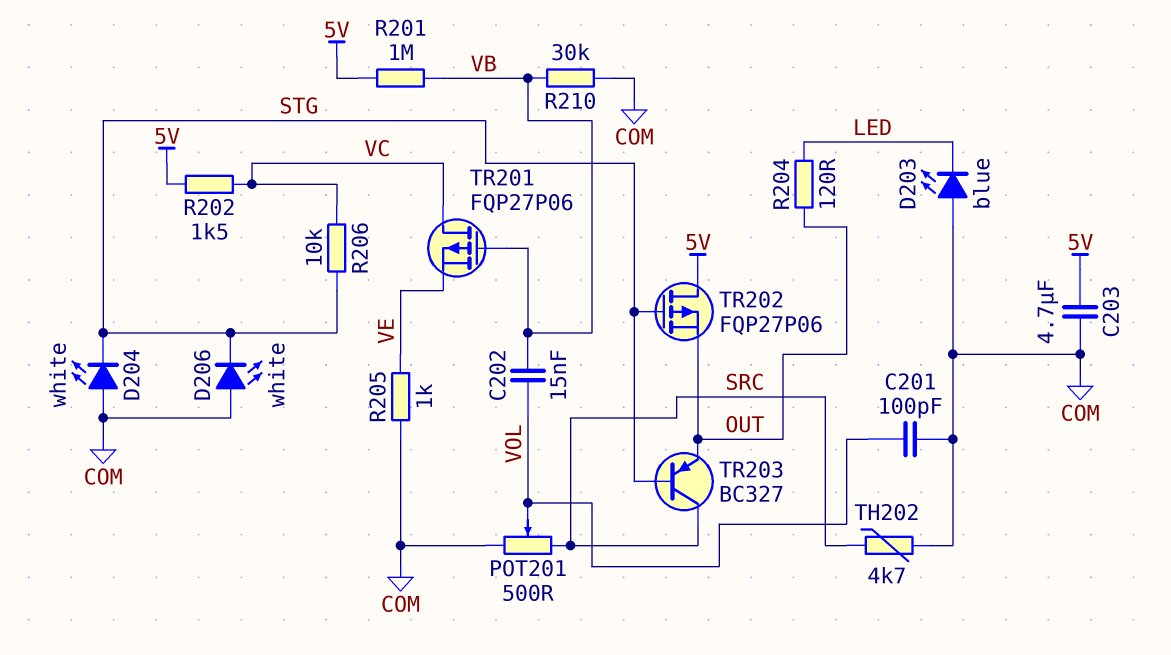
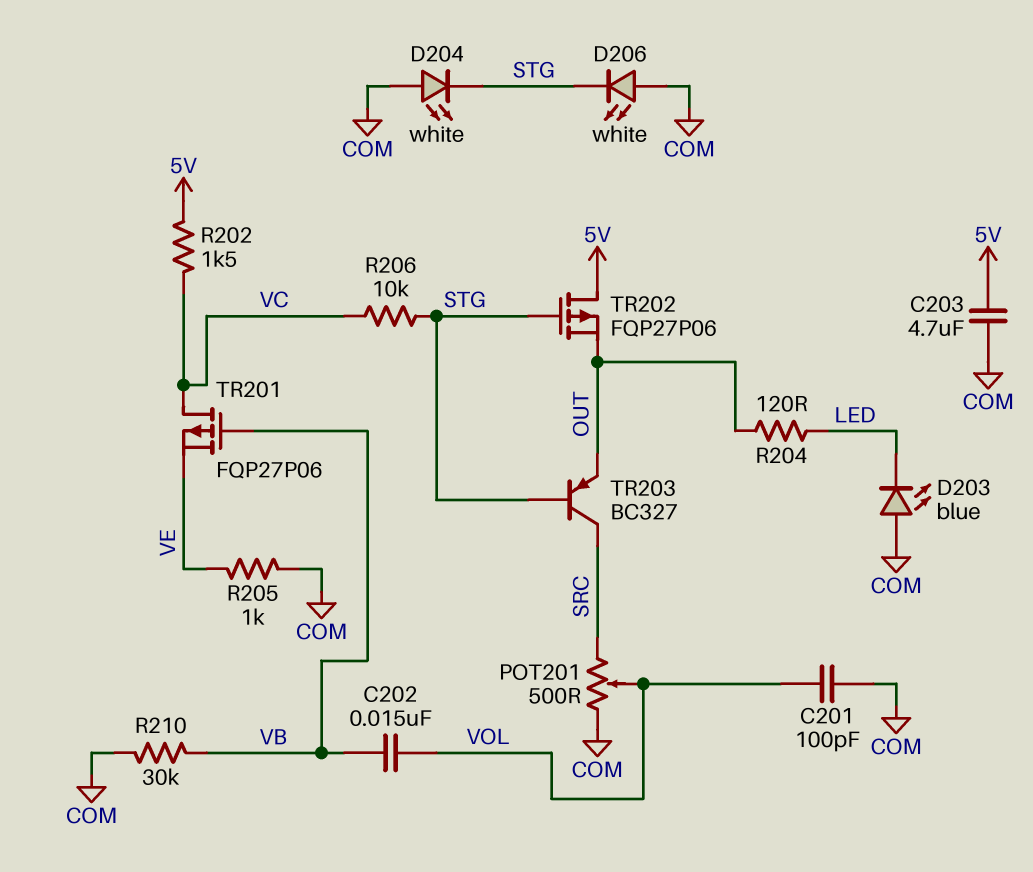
R201: 1M (5V, VB) -> none
TH202: 4.7k (COM, SRC) -> none

